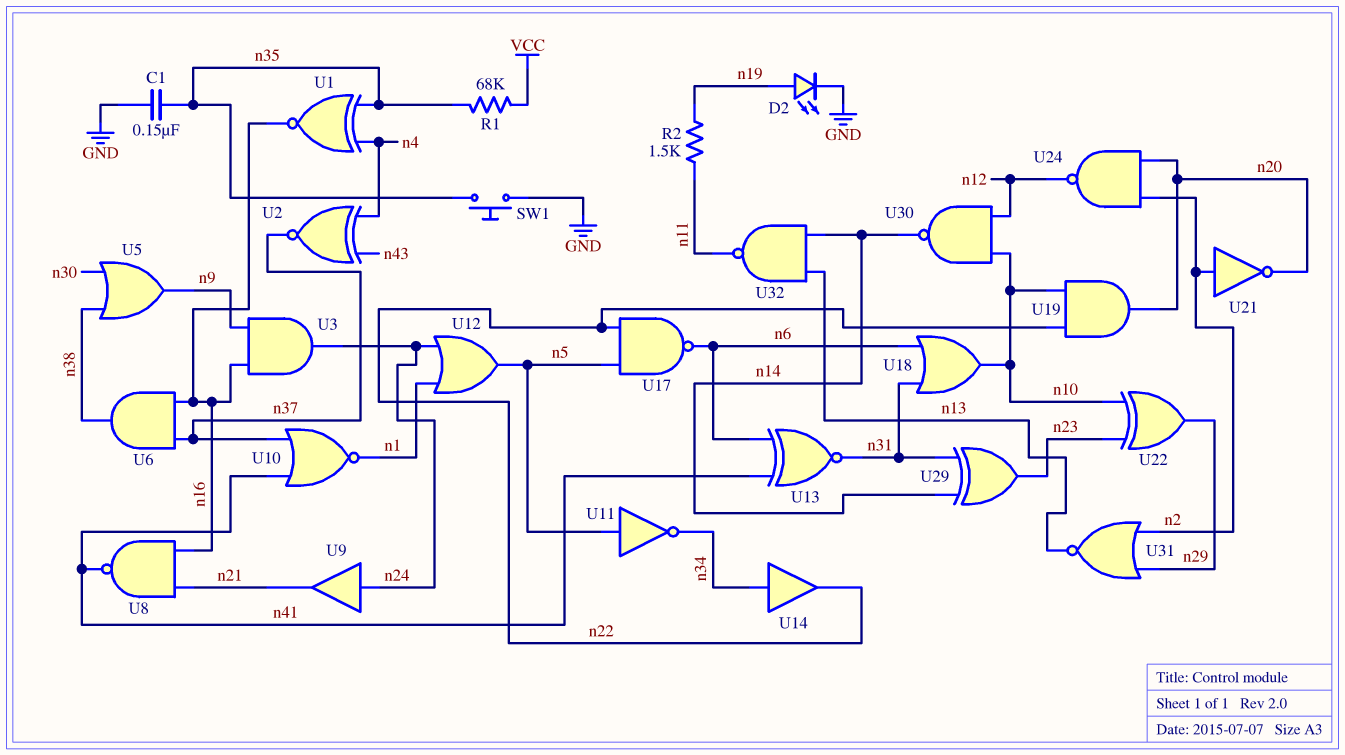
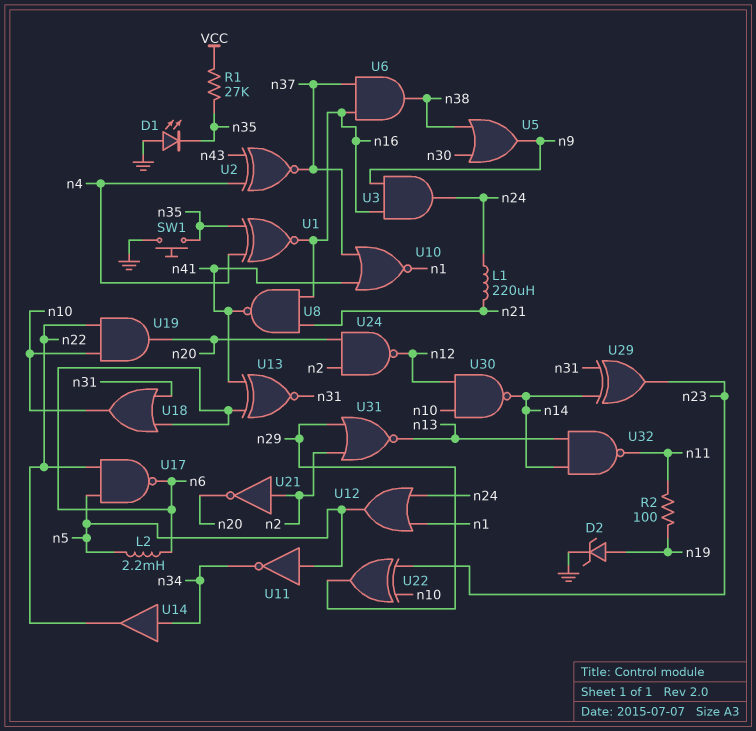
C1: 150nF (GND, n35) -> none
D1: none -> LED (A GND, K n35)
D2: LED (A n19, K GND) -> zener (A n19, K GND)
L1: none -> 220uH (n21, n24)
L2: none -> 2.2mH (n5, n6)
R1: 68k (VCC, n35) -> 27k (VCC, n35)
R2: 1.5k (n11, n19) -> 100 (n11, n19)
U9: buffer (in n24, out n21) -> none

